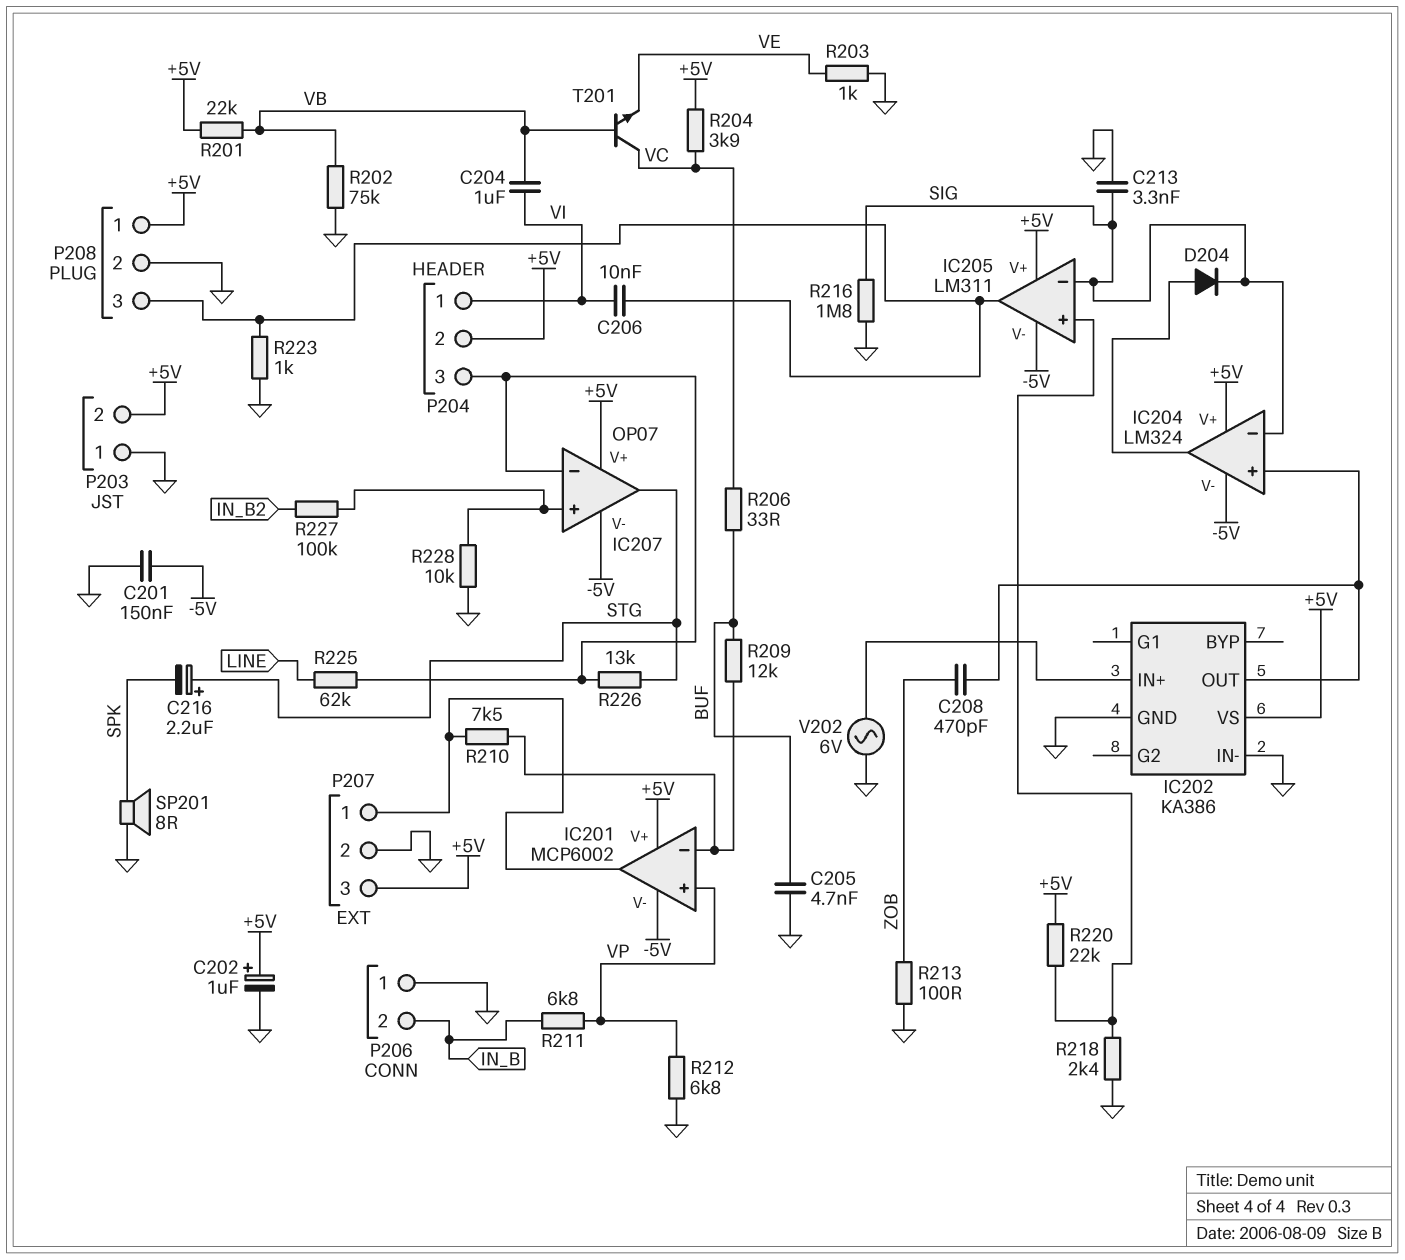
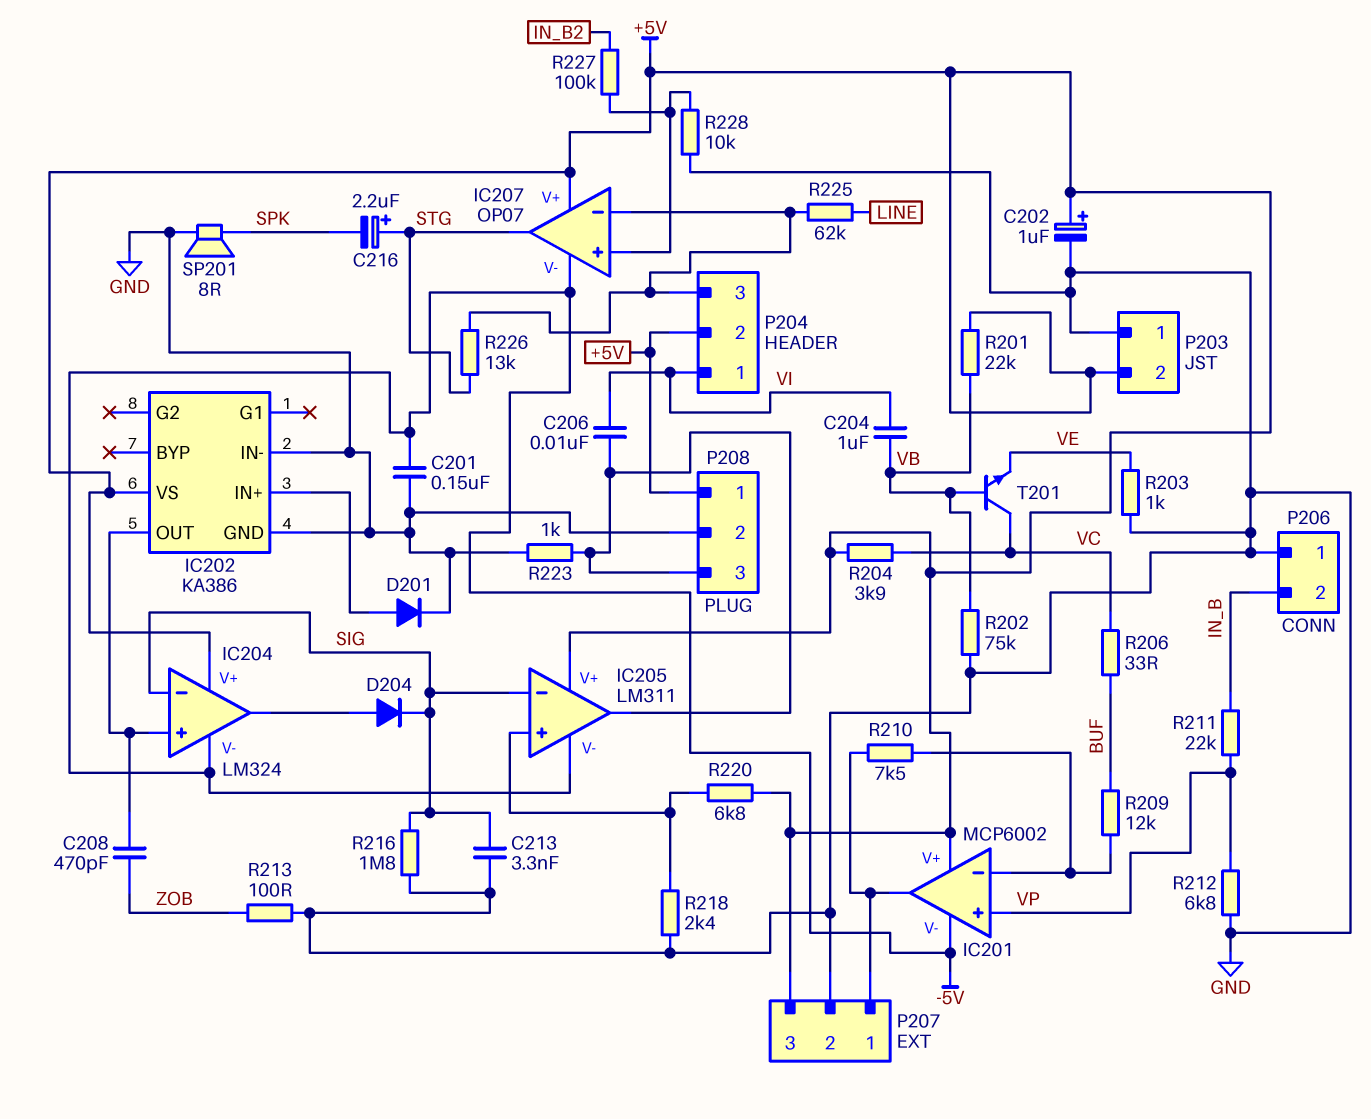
C205: 4.7nF (BUF, GND) -> none
D201: none -> diode (A IC202/IN+, K GND)
R211: 6.8k (IN_B, VP) -> 22k (IN_B, VP)
R220: 22k (+5V, IC205/in+) -> 6.8k (+5V, IC205/in+)
V202: AC 6V (GND, IC202/IN+) -> none

